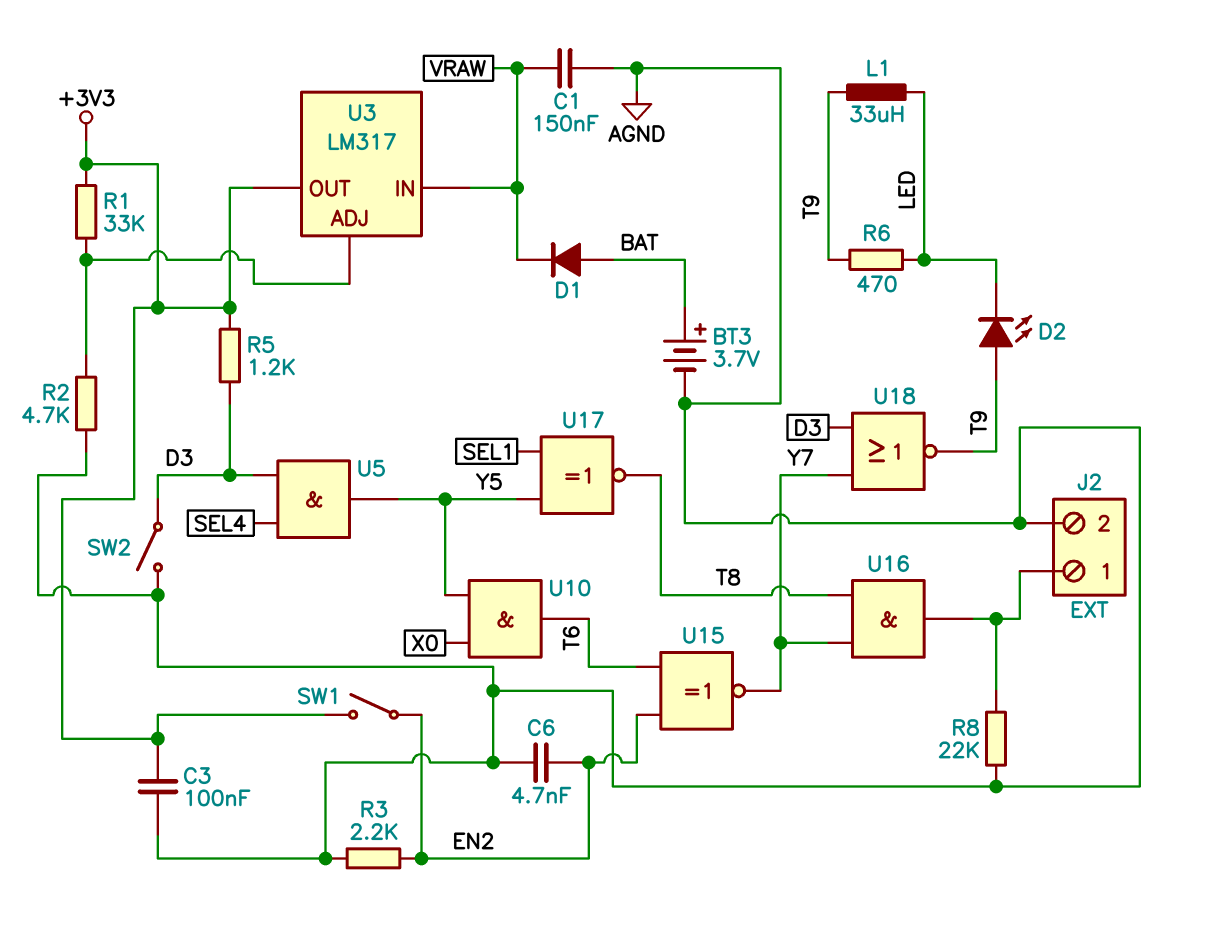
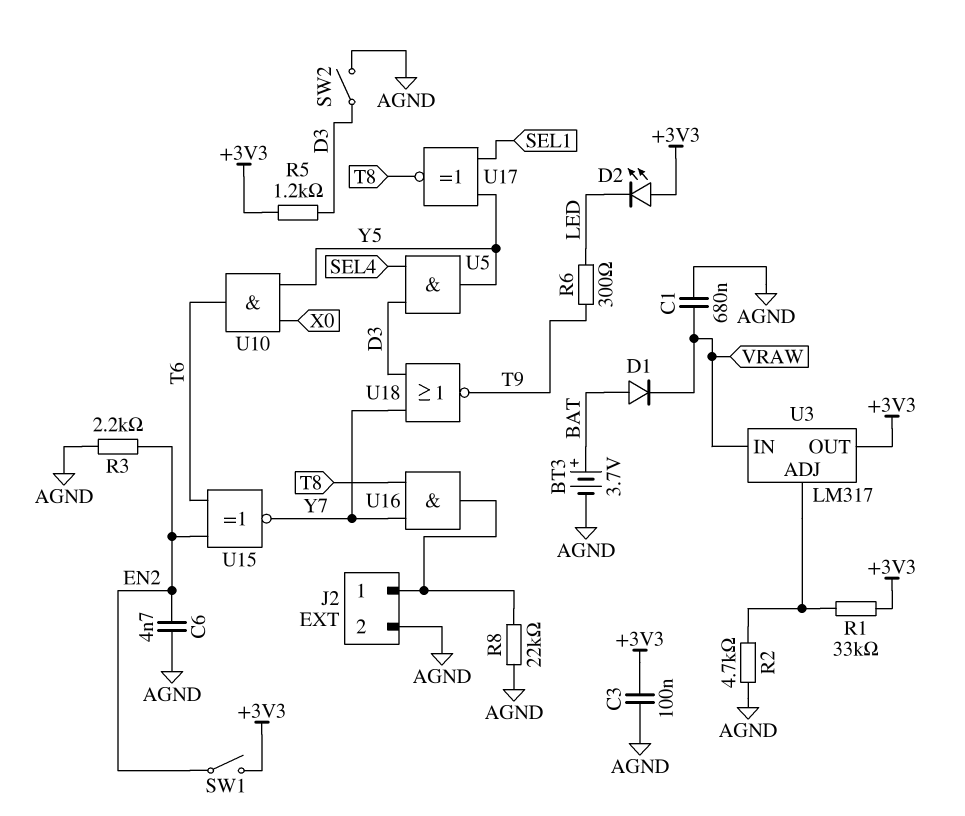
C1: 150nF (AGND, VRAW) -> 680nF (AGND, VRAW)
D2: LED (A T9, K LED) -> LED (A +3V3, K LED)
L1: 33uH (LED, T9) -> none
R6: 470 (LED, T9) -> 300 (LED, T9)

